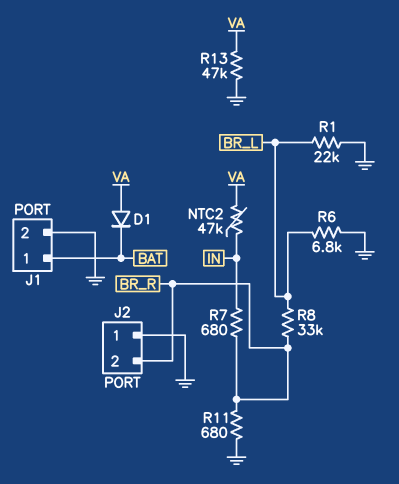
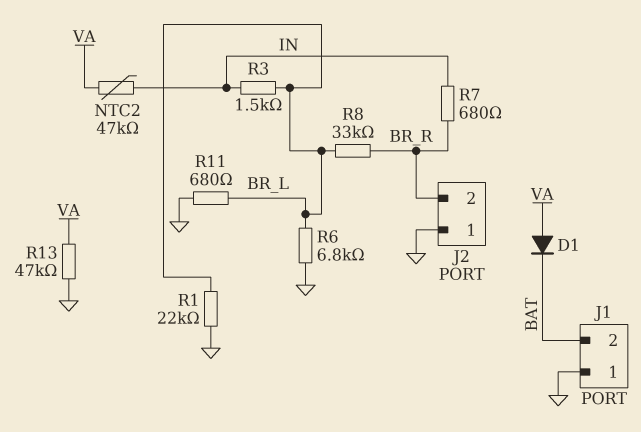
J1 pin 1: BAT -> GND
J1 pin 2: GND -> BAT
R3: none -> 1.5k (BR_L, IN)
R11: 680 (BR_R, GND) -> 680 (BR_L, GND)

